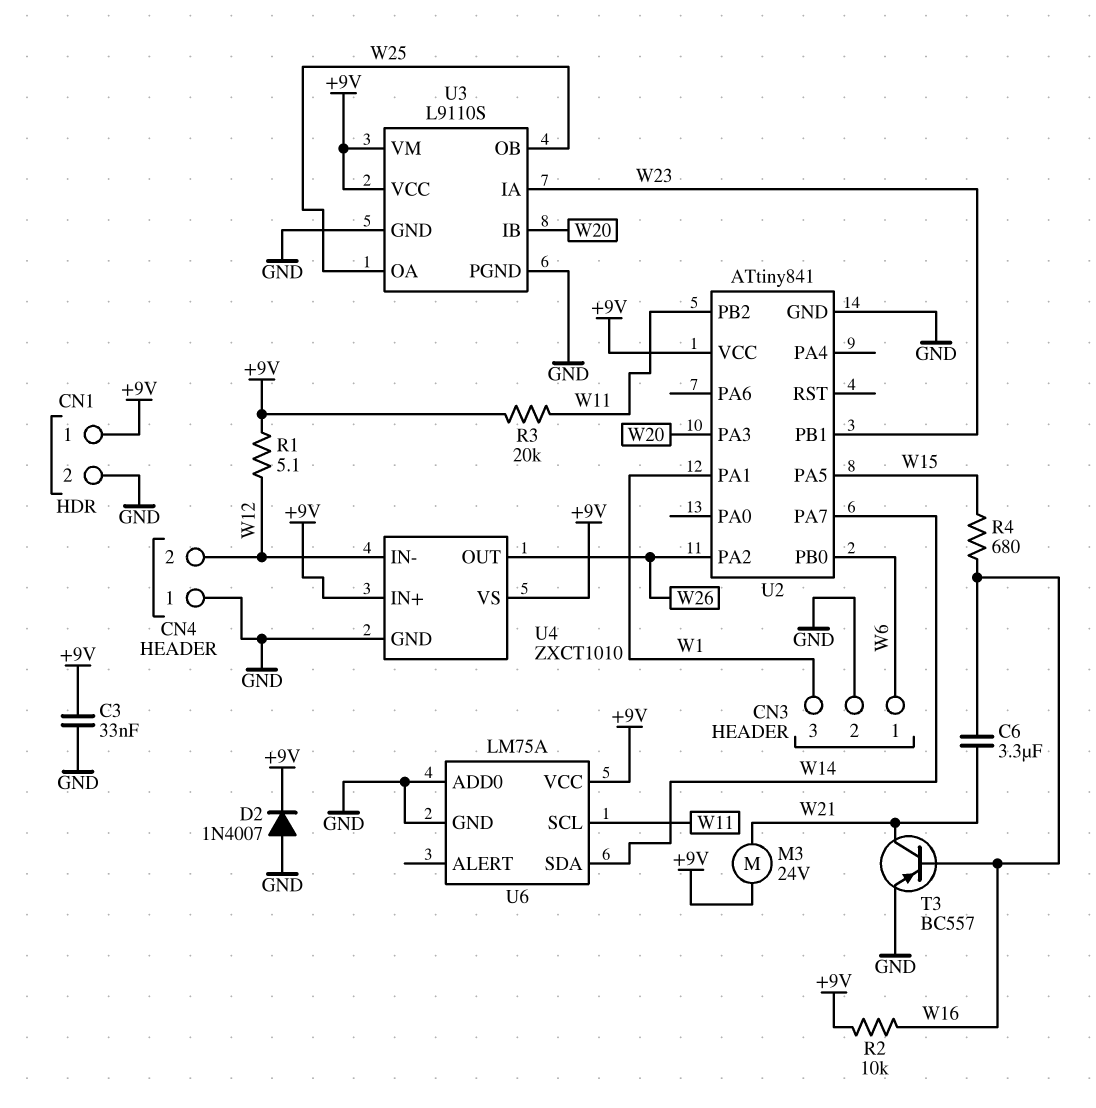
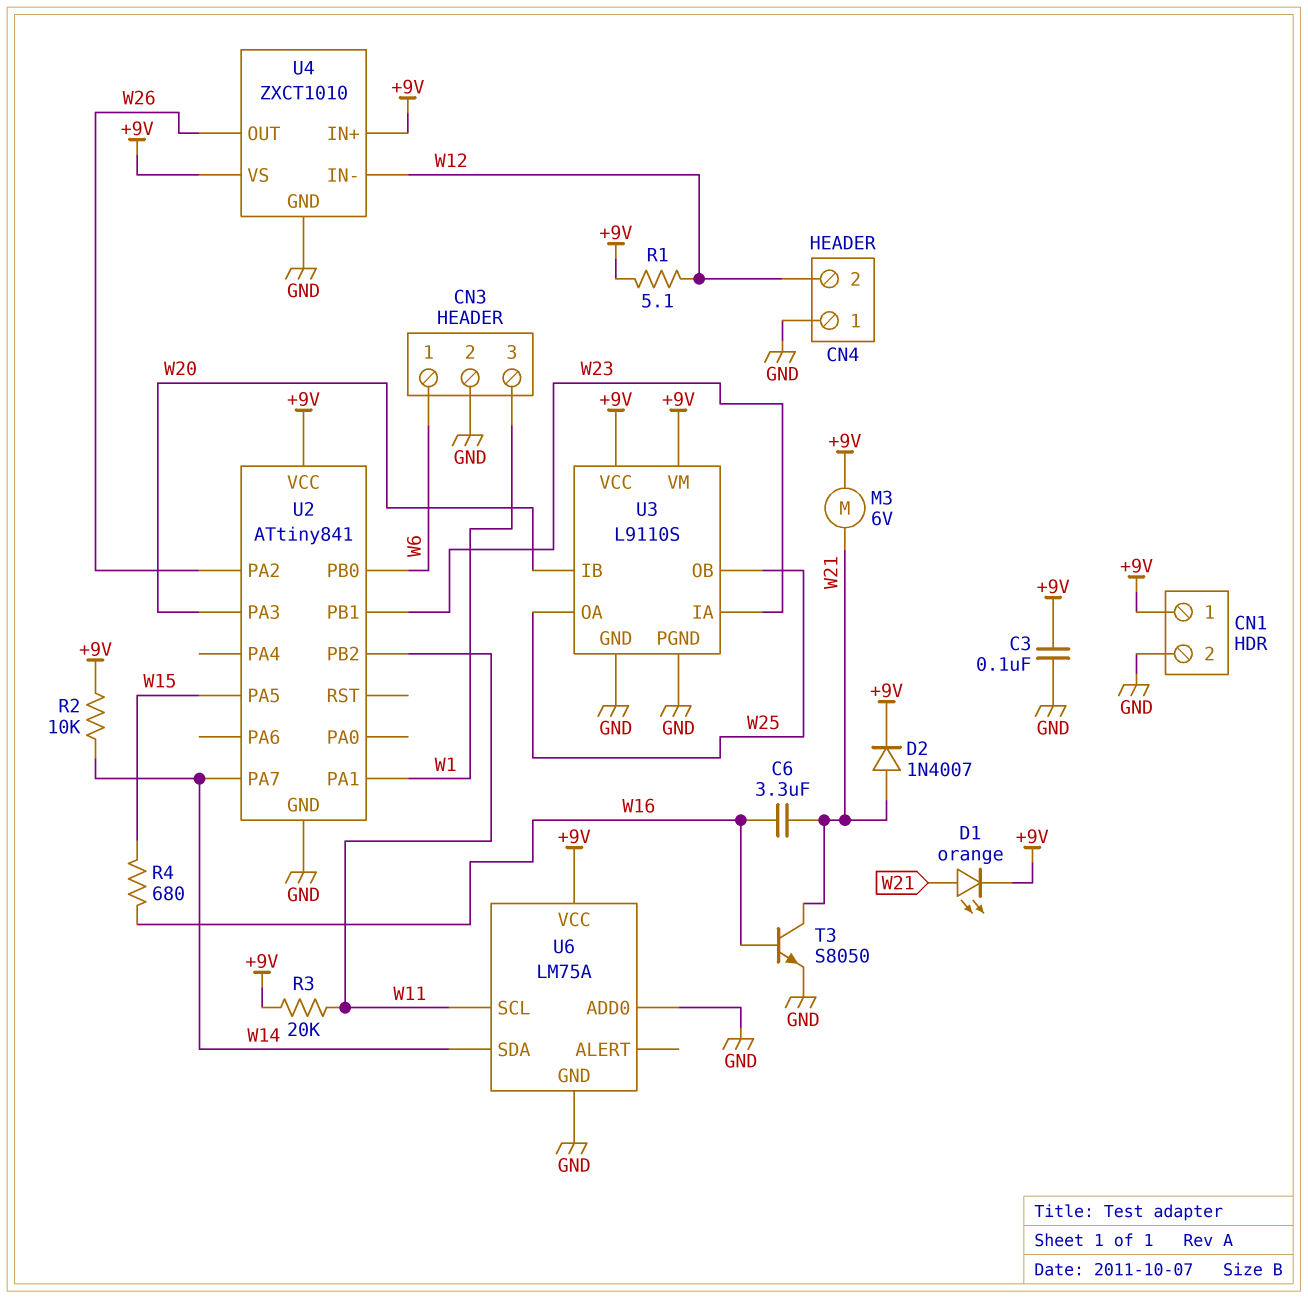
C3: 33nF (+9V, GND) -> 100nF (+9V, GND)
D1: none -> LED orange (A W21, K +9V)
D2: diode 1N4007 (A GND, K +9V) -> diode 1N4007 (A W21, K +9V)
M3: motor 24V (+9V, W21) -> motor 6V (+9V, W21)
R2: 10k (+9V, W16) -> 10k (+9V, W14)
T3: PNP BC557 (B W16, C W21, E GND) -> NPN S8050 (B W16, C W21, E GND)

